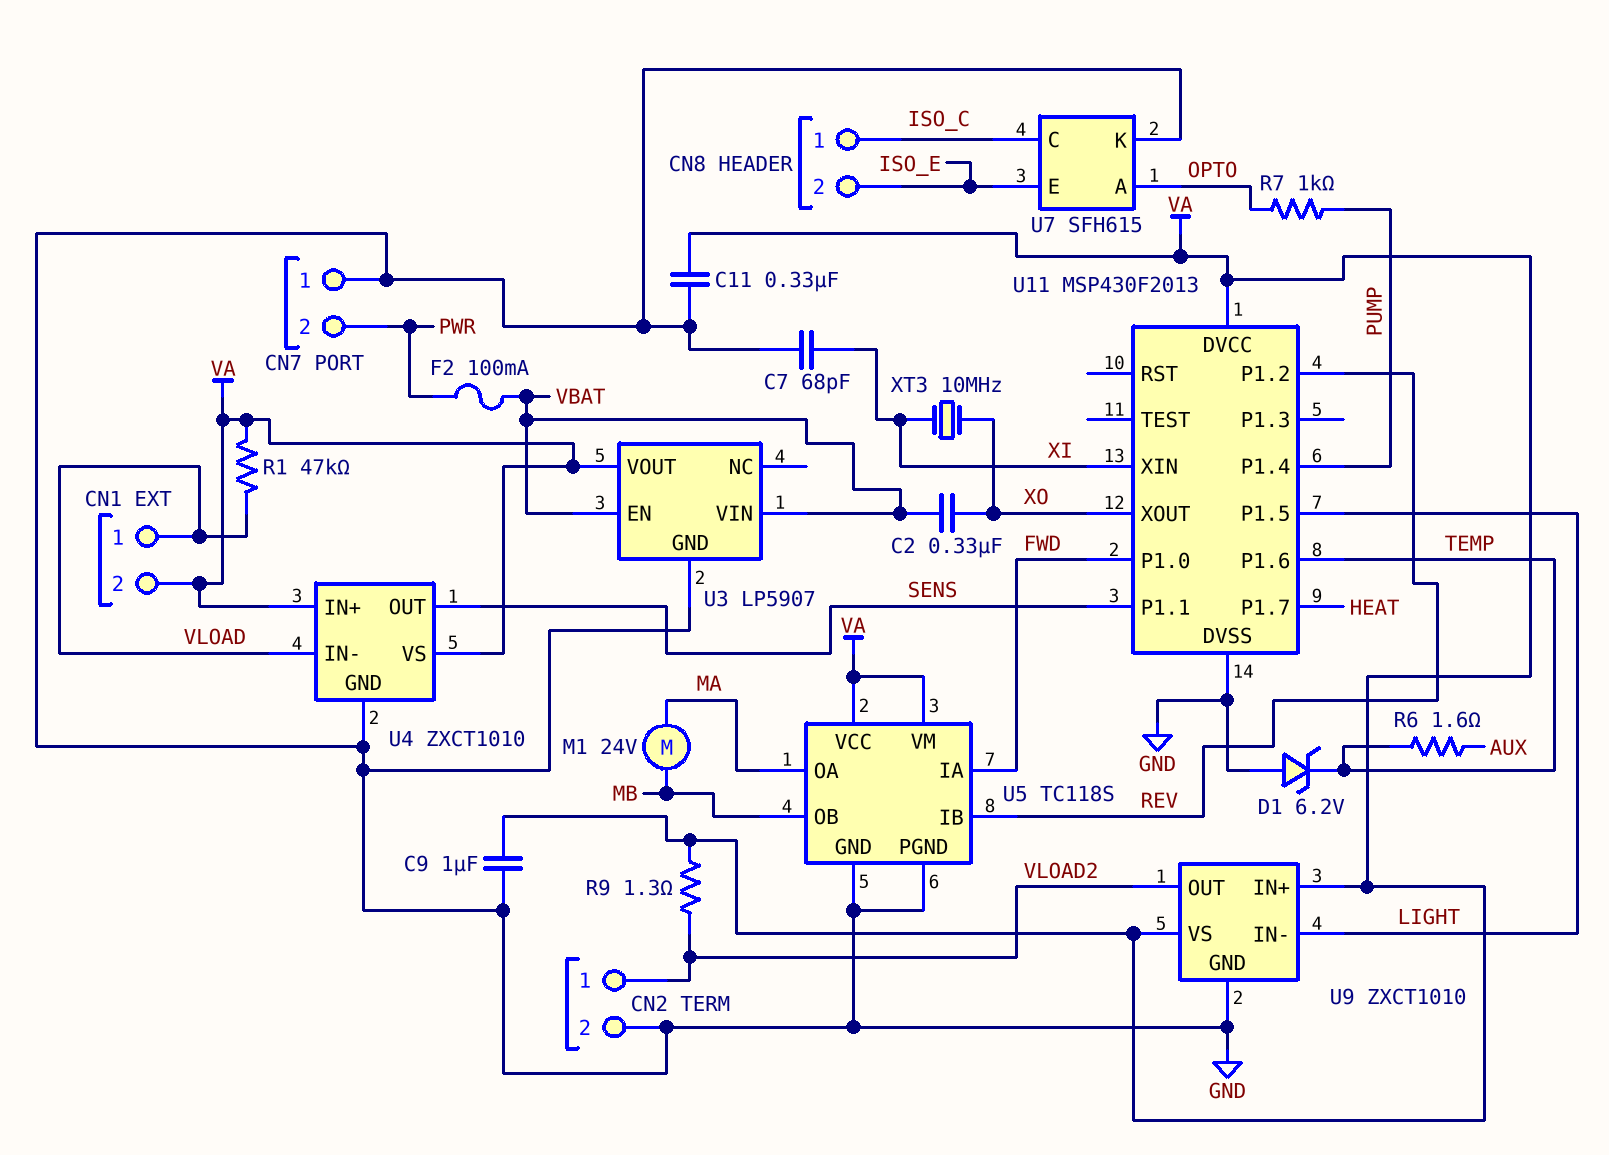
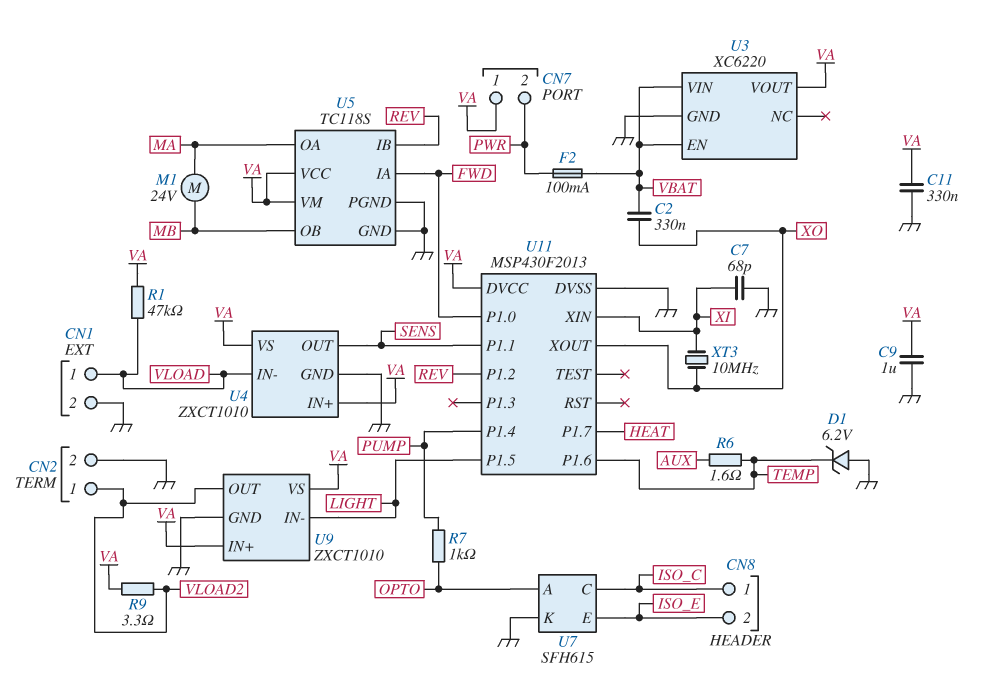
CN1 pin 2: VA -> GND
CN7 pin 1: GND -> VA
R9: 1.3 (VA, VLOAD2) -> 3.3 (VA, VLOAD2)
U3: LP5907 -> XC6220

